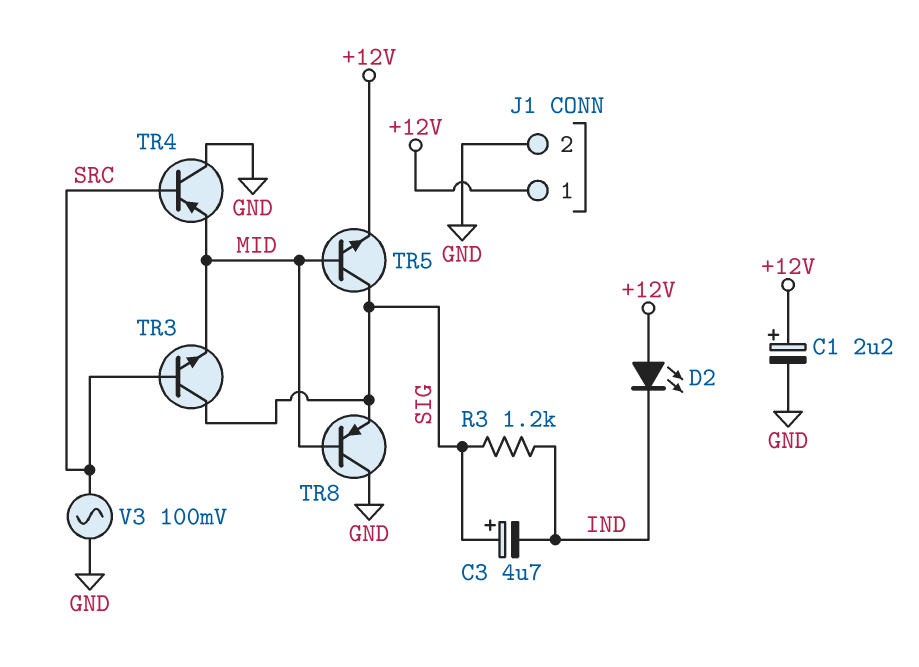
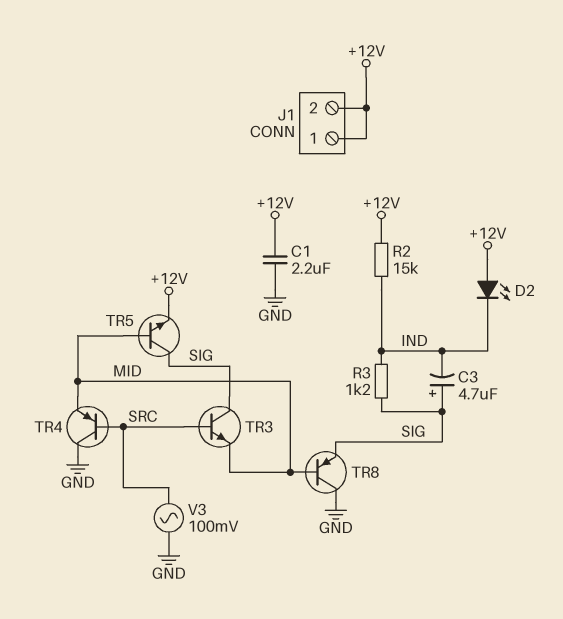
C1: 2.2uF (plus +12V, minus GND) -> 2.2uF (+12V, GND)
J1 pin 2: GND -> +12V
R2: none -> 15k (+12V, IND)

